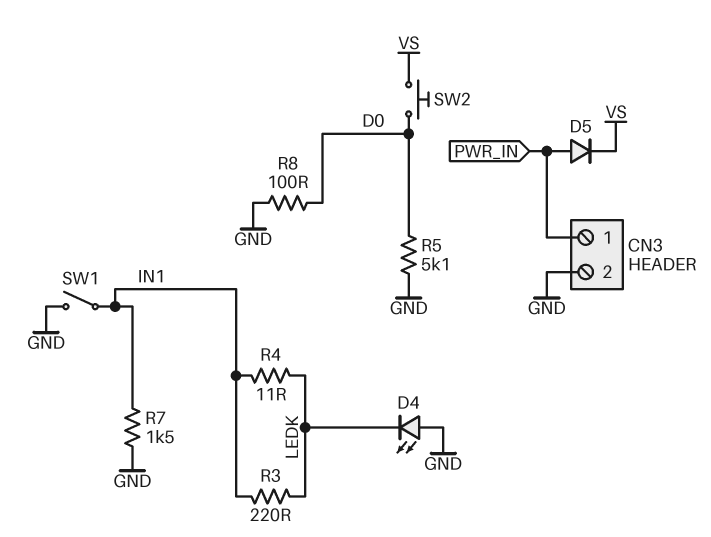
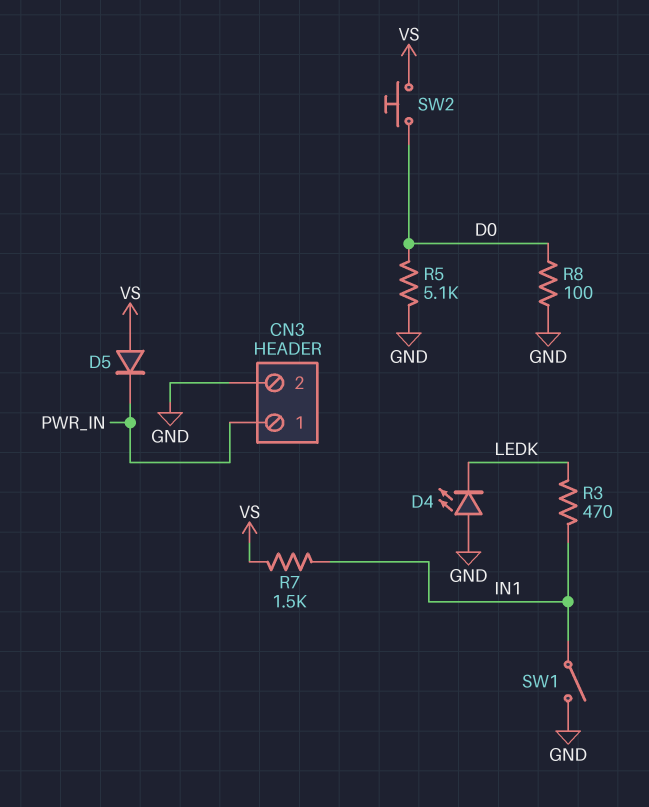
D5: diode (A PWR_IN, K VS) -> diode (A VS, K PWR_IN)
R3: 220 (IN1, LEDK) -> 470 (IN1, LEDK)
R4: 11 (IN1, LEDK) -> none
R7: 1.5k (GND, IN1) -> 1.5k (IN1, VS)

